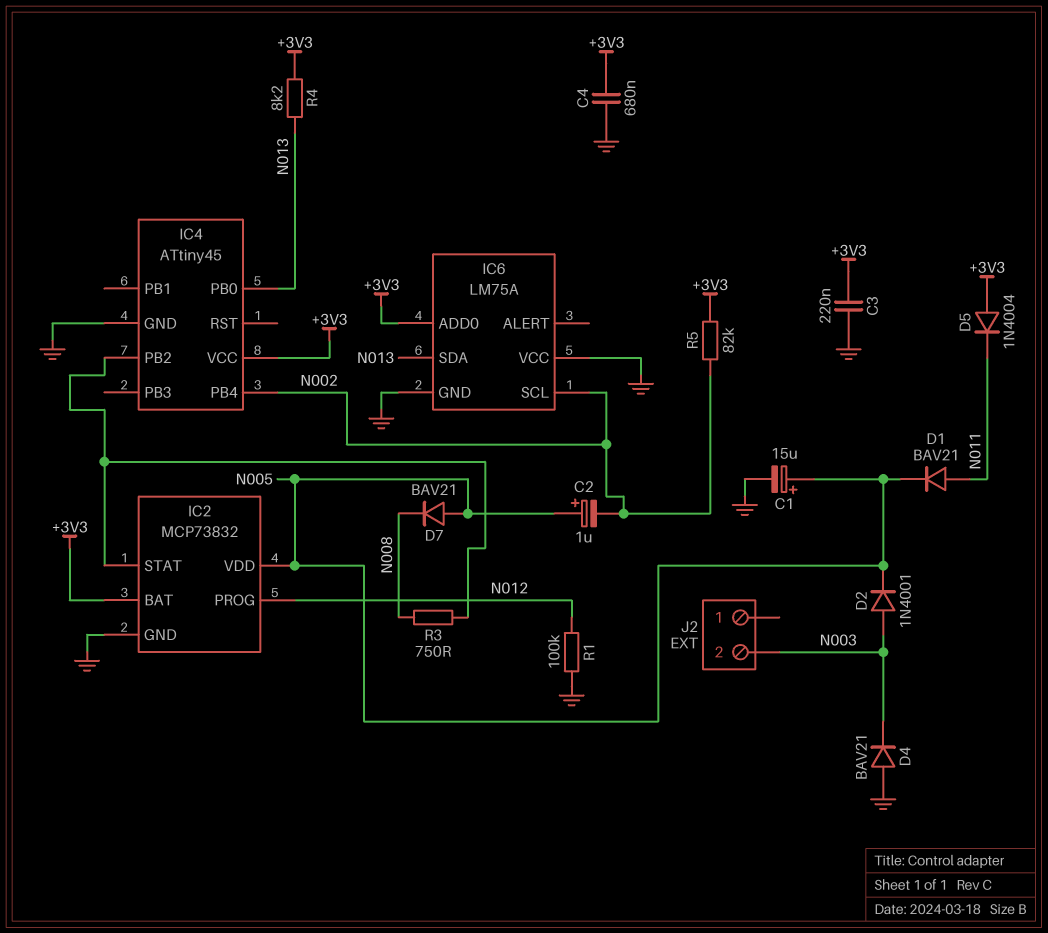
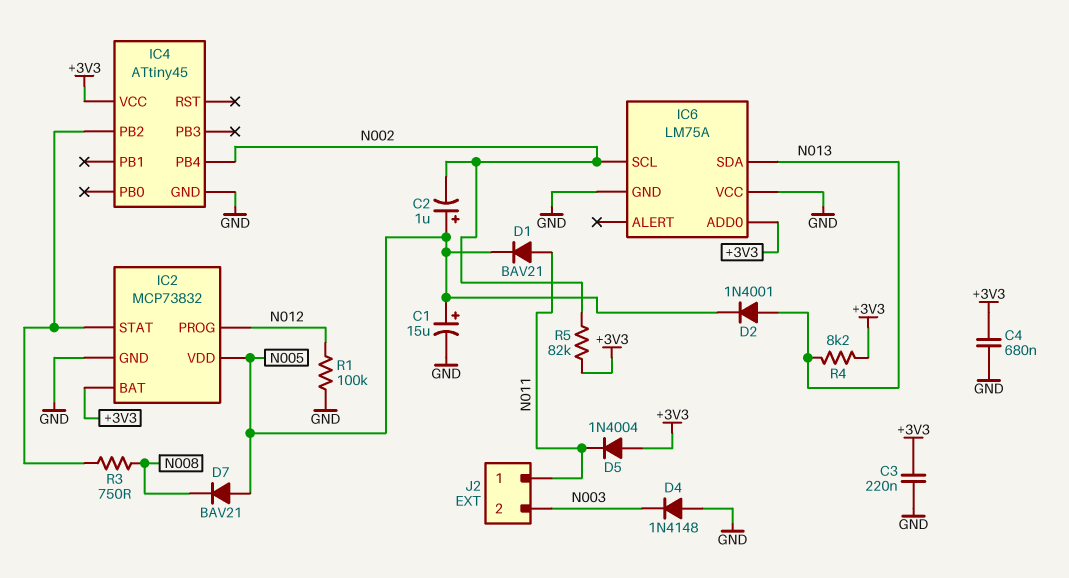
D2: diode 1N4001 (A N003, K N005) -> diode 1N4001 (A N013, K N005)
D4: diode BAV21 (A GND, K N003) -> diode 1N4148 (A GND, K N003)
IC4 pin PB0: N013 -> none
J2 pin 1: none -> N011

